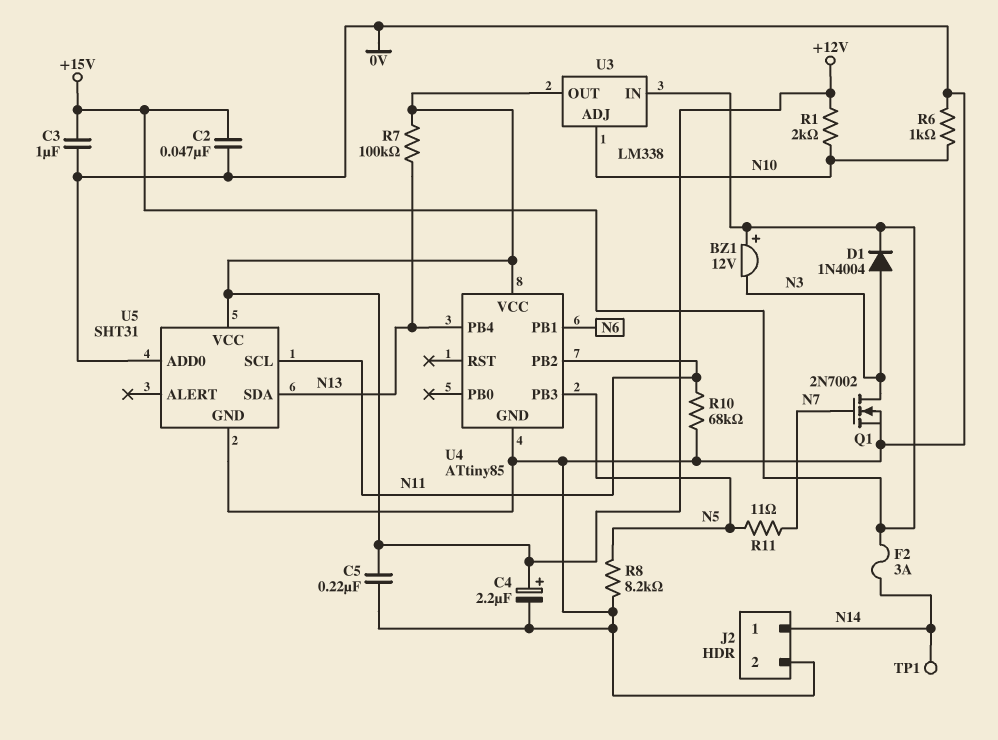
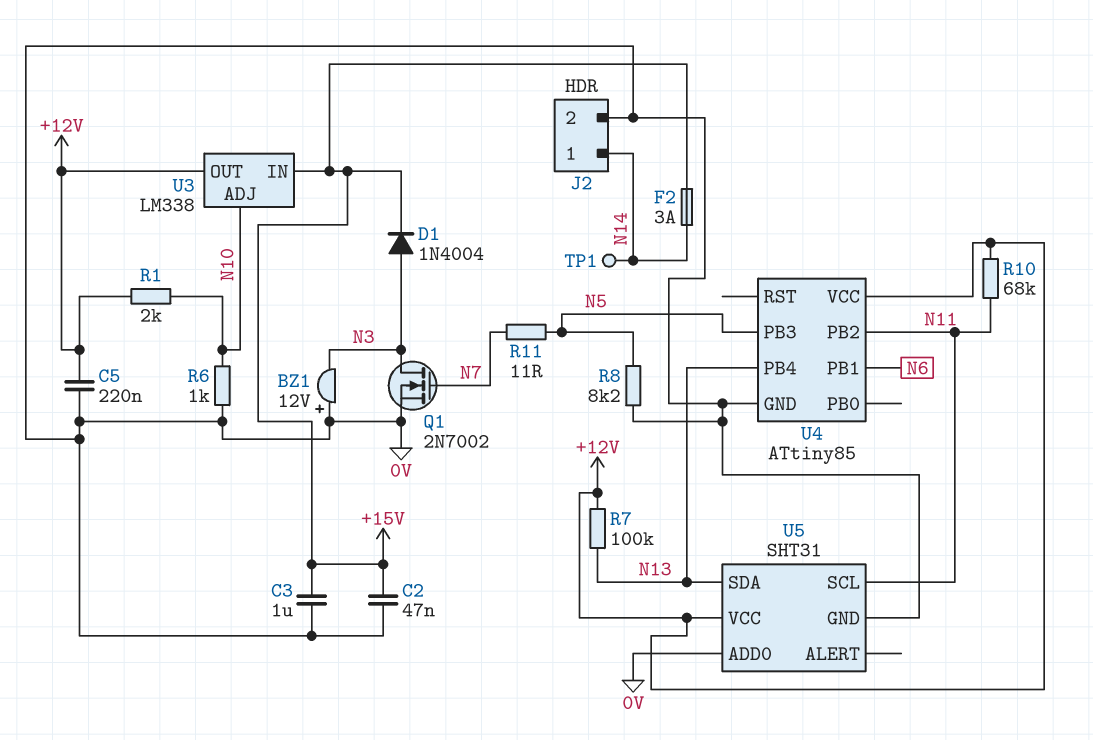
BZ1: buzzer 12V (plus +15V, minus N3) -> buzzer 12V (plus 0V, minus N3)
C4: 2.2uF (plus +12V, minus 0V) -> none
R10: 68k (0V, N11) -> 68k (+12V, N11)

